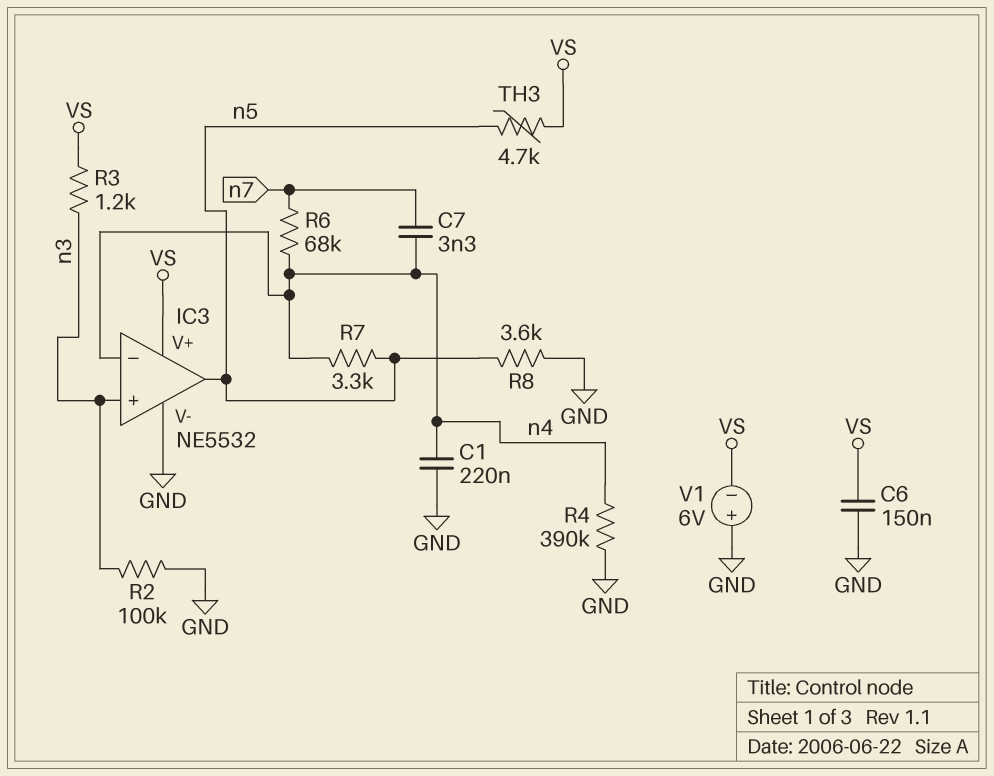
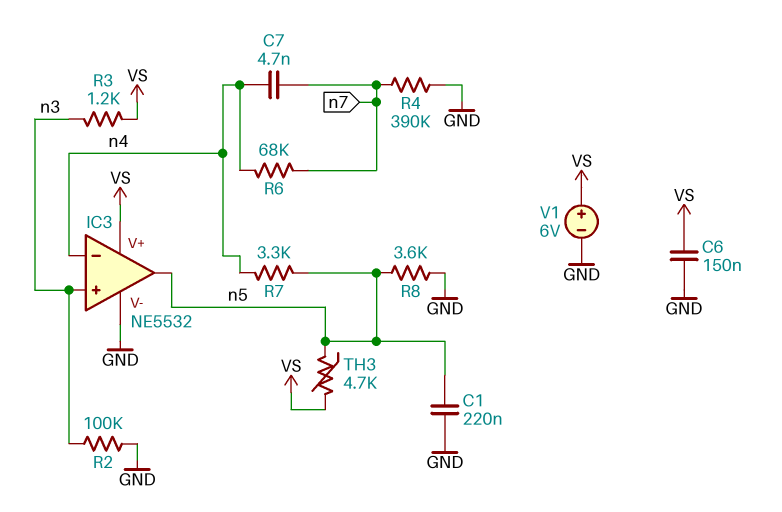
C1: 220nF (GND, n4) -> 220nF (GND, n5)
C7: 3.3nF (n4, n7) -> 4.7nF (n4, n7)
R4: 390k (GND, n4) -> 390k (GND, n7)
V1: 6V (plus GND, minus VS) -> 6V (plus VS, minus GND)

